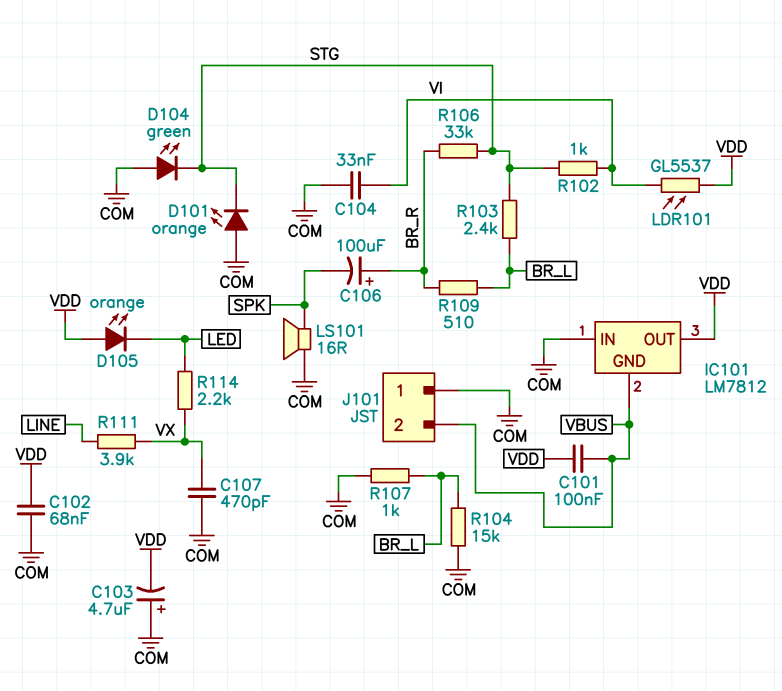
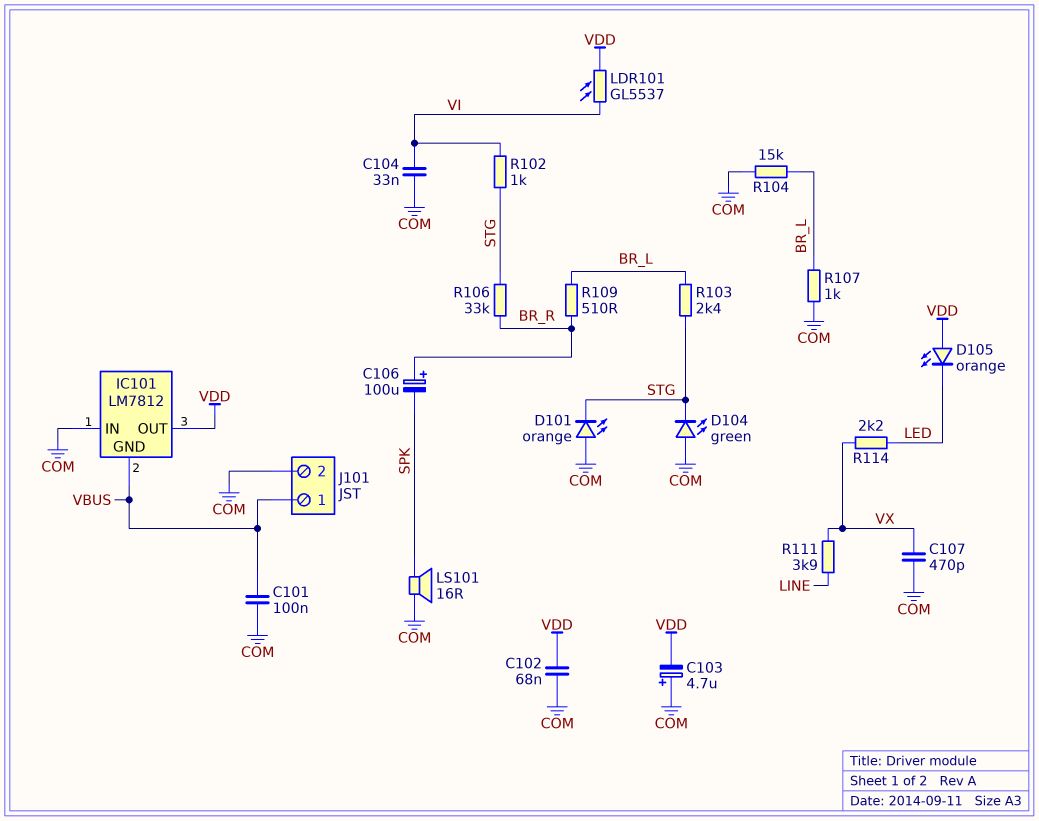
C101: 100nF (VBUS, VDD) -> 100nF (COM, VBUS)
J101 pin 1: COM -> VBUS
J101 pin 2: VBUS -> COM

